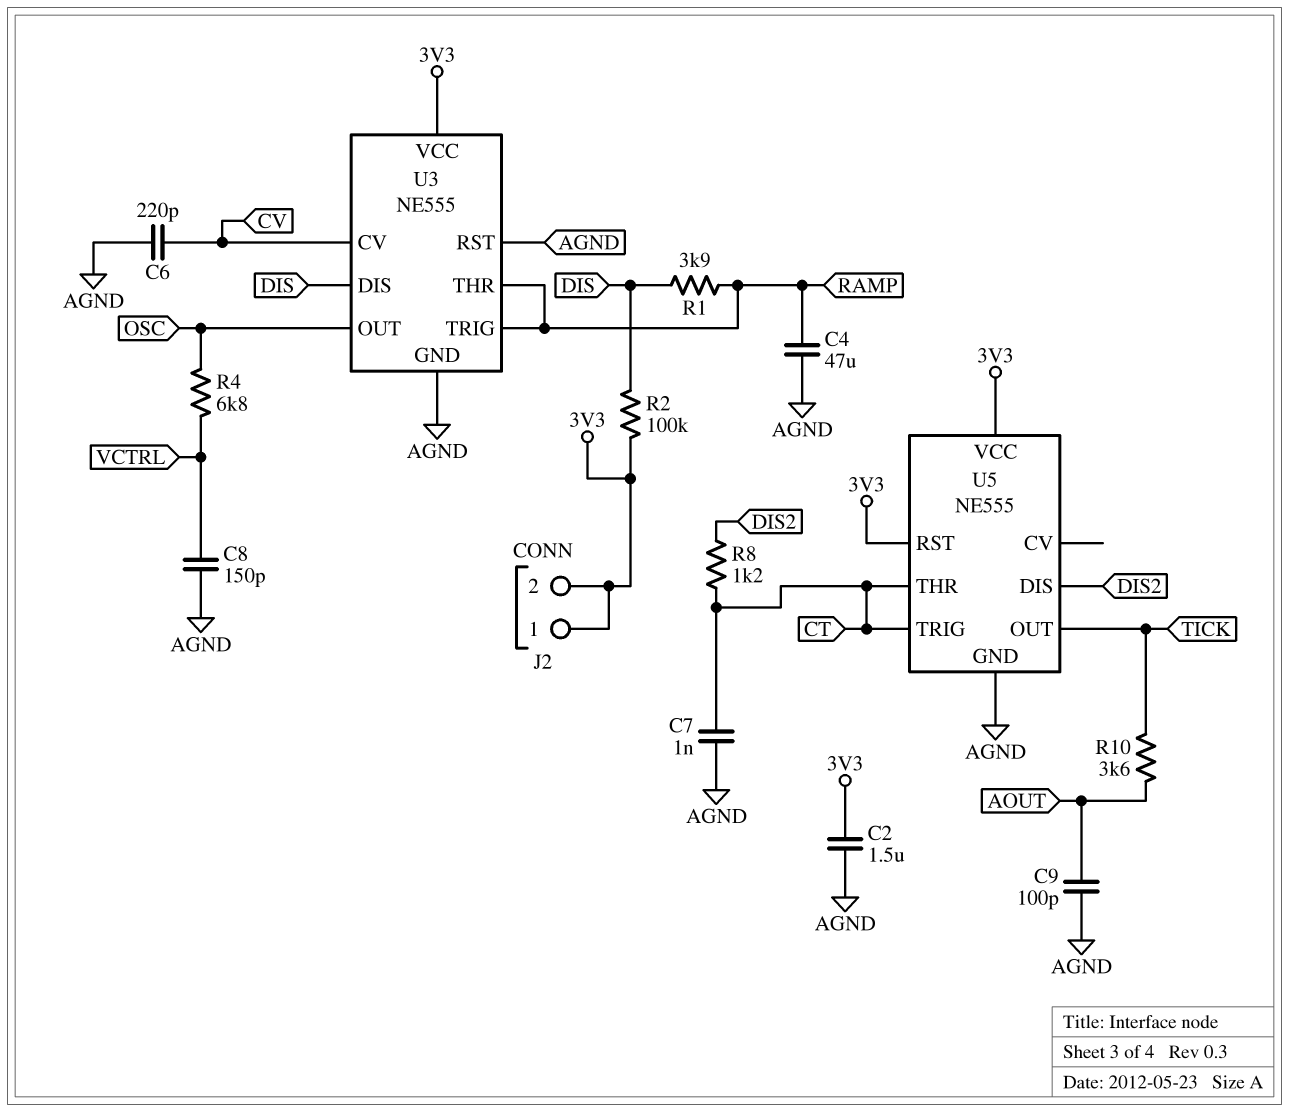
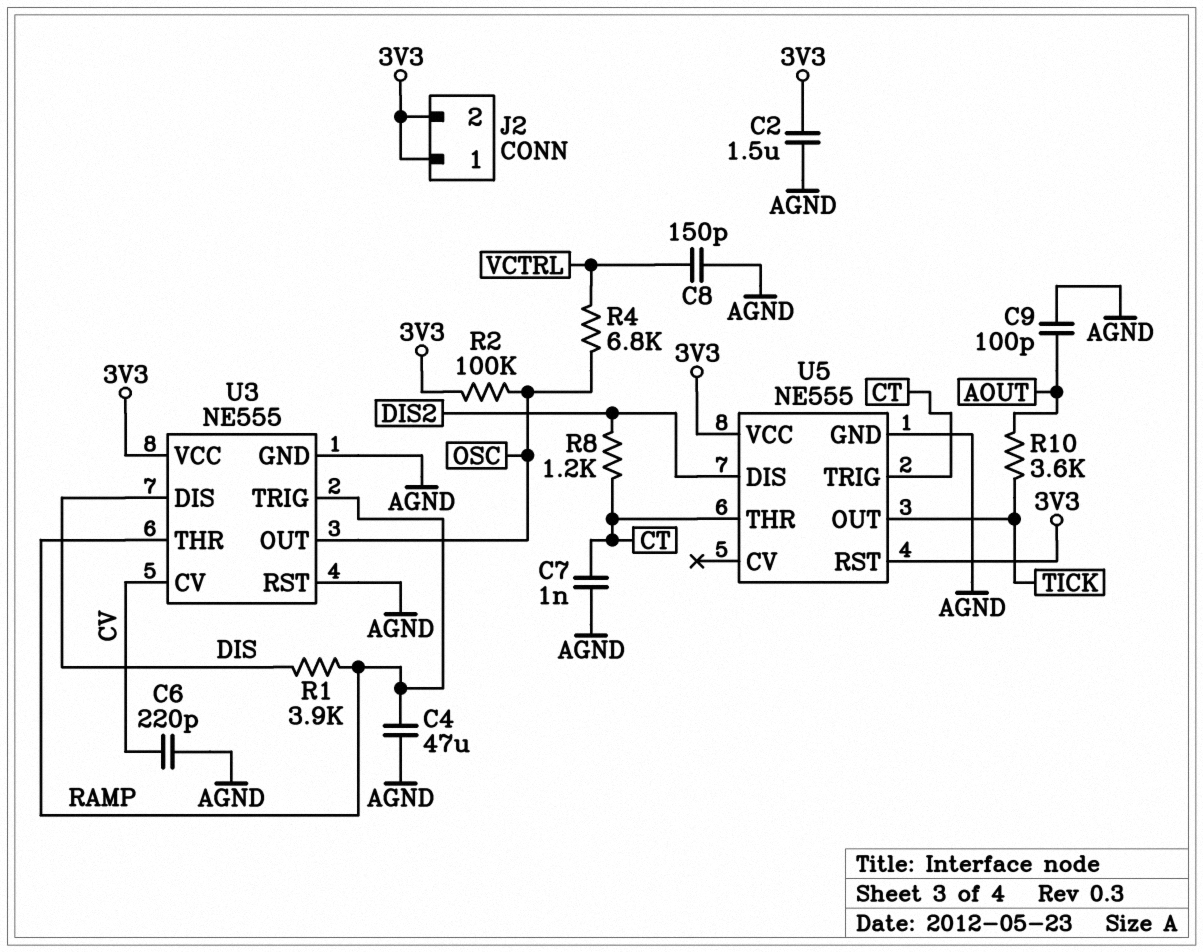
R2: 100k (3V3, DIS) -> 100k (3V3, OSC)

